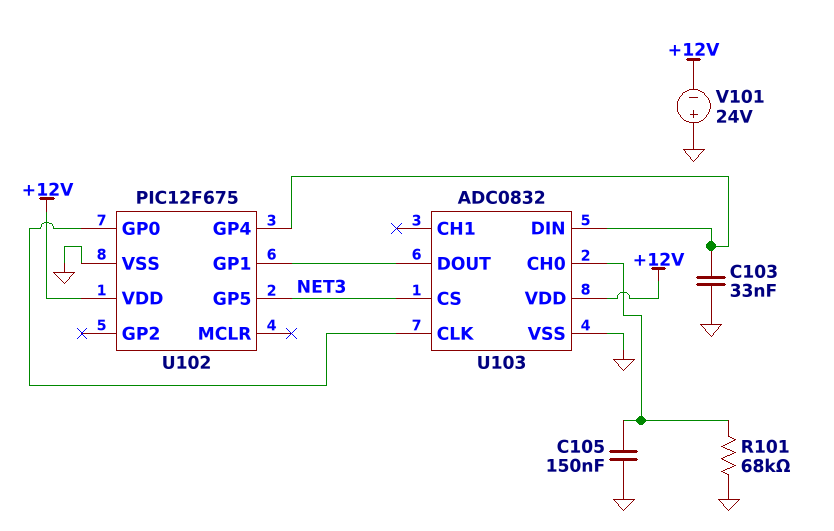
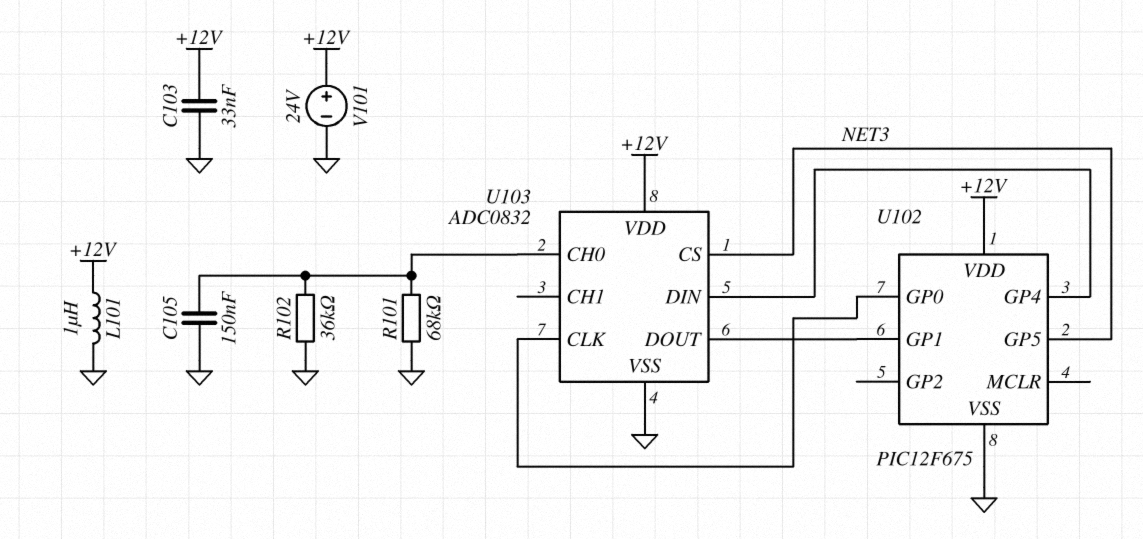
C103: 33nF (GND, U102/GP4) -> 33nF (+12V, GND)
L101: none -> 1uH (+12V, GND)
R102: none -> 36k (GND, U103/CH0)
V101: 24V (plus GND, minus +12V) -> 24V (plus +12V, minus GND)

